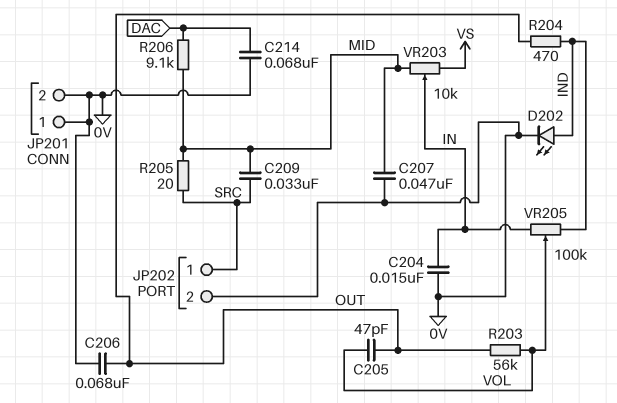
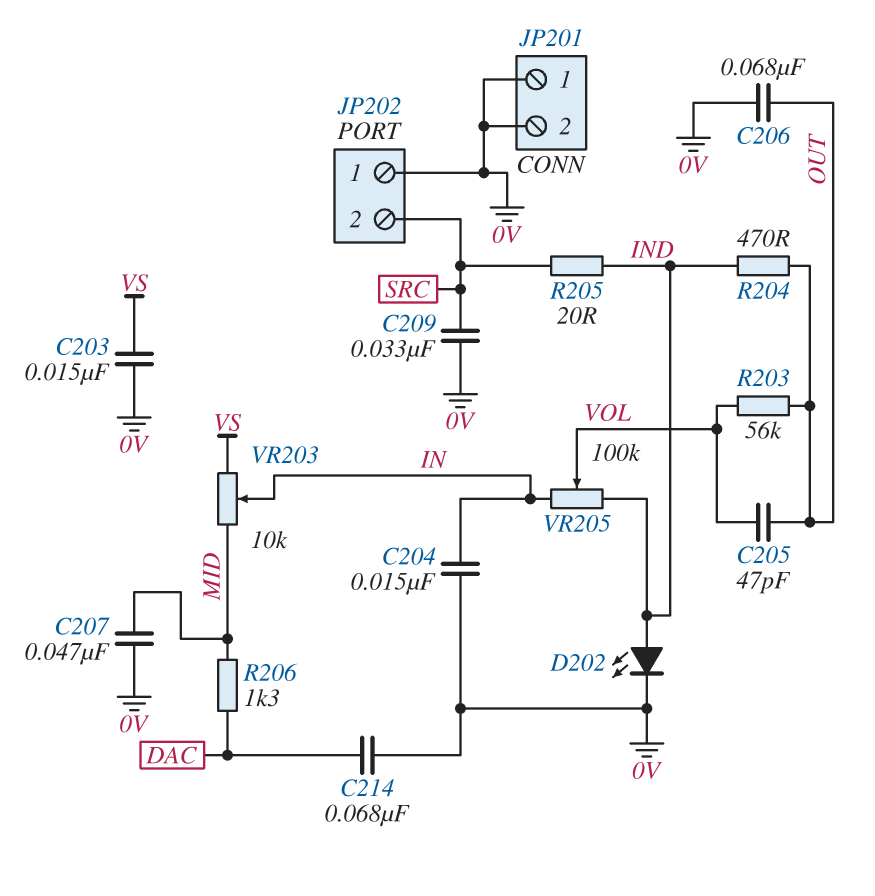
C203: none -> 15nF (0V, VS)
C209: 33nF (MID, SRC) -> 33nF (0V, SRC)
JP202 pin 1: SRC -> 0V
JP202 pin 2: 0V -> SRC
R205: 20 (MID, SRC) -> 20 (IND, SRC)
R206: 9.1k (DAC, MID) -> 1.3k (DAC, MID)

